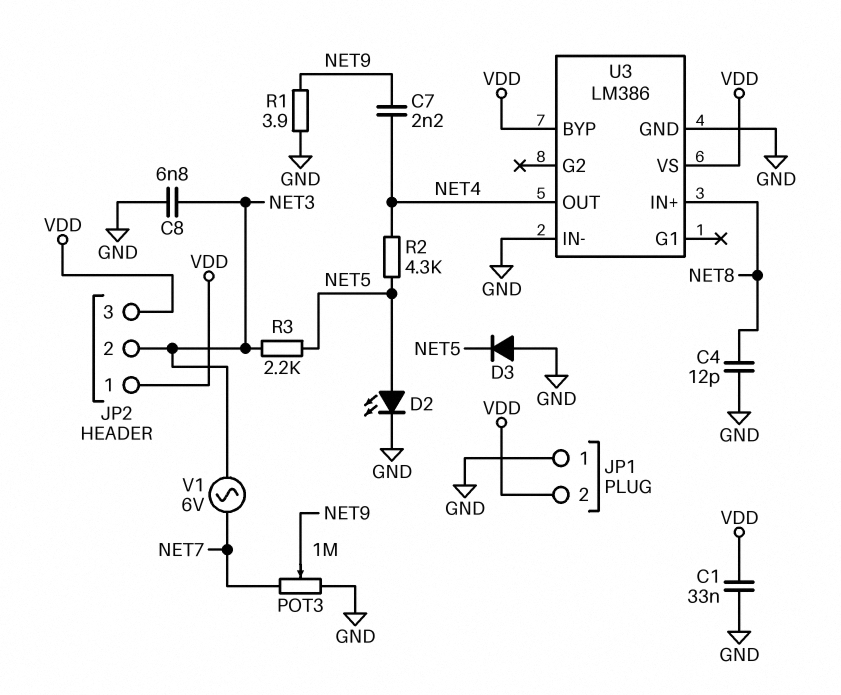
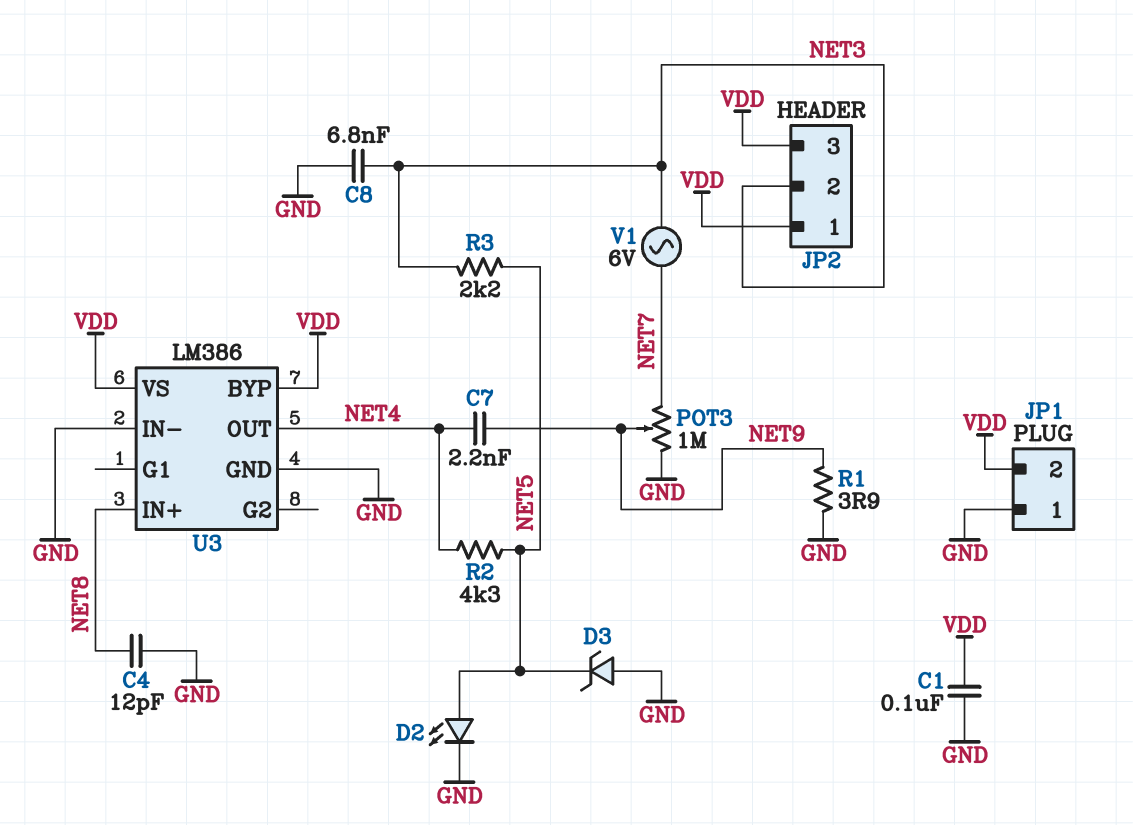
C1: 33nF (GND, VDD) -> 100nF (GND, VDD)
D3: diode (A GND, K NET5) -> zener (A GND, K NET5)

